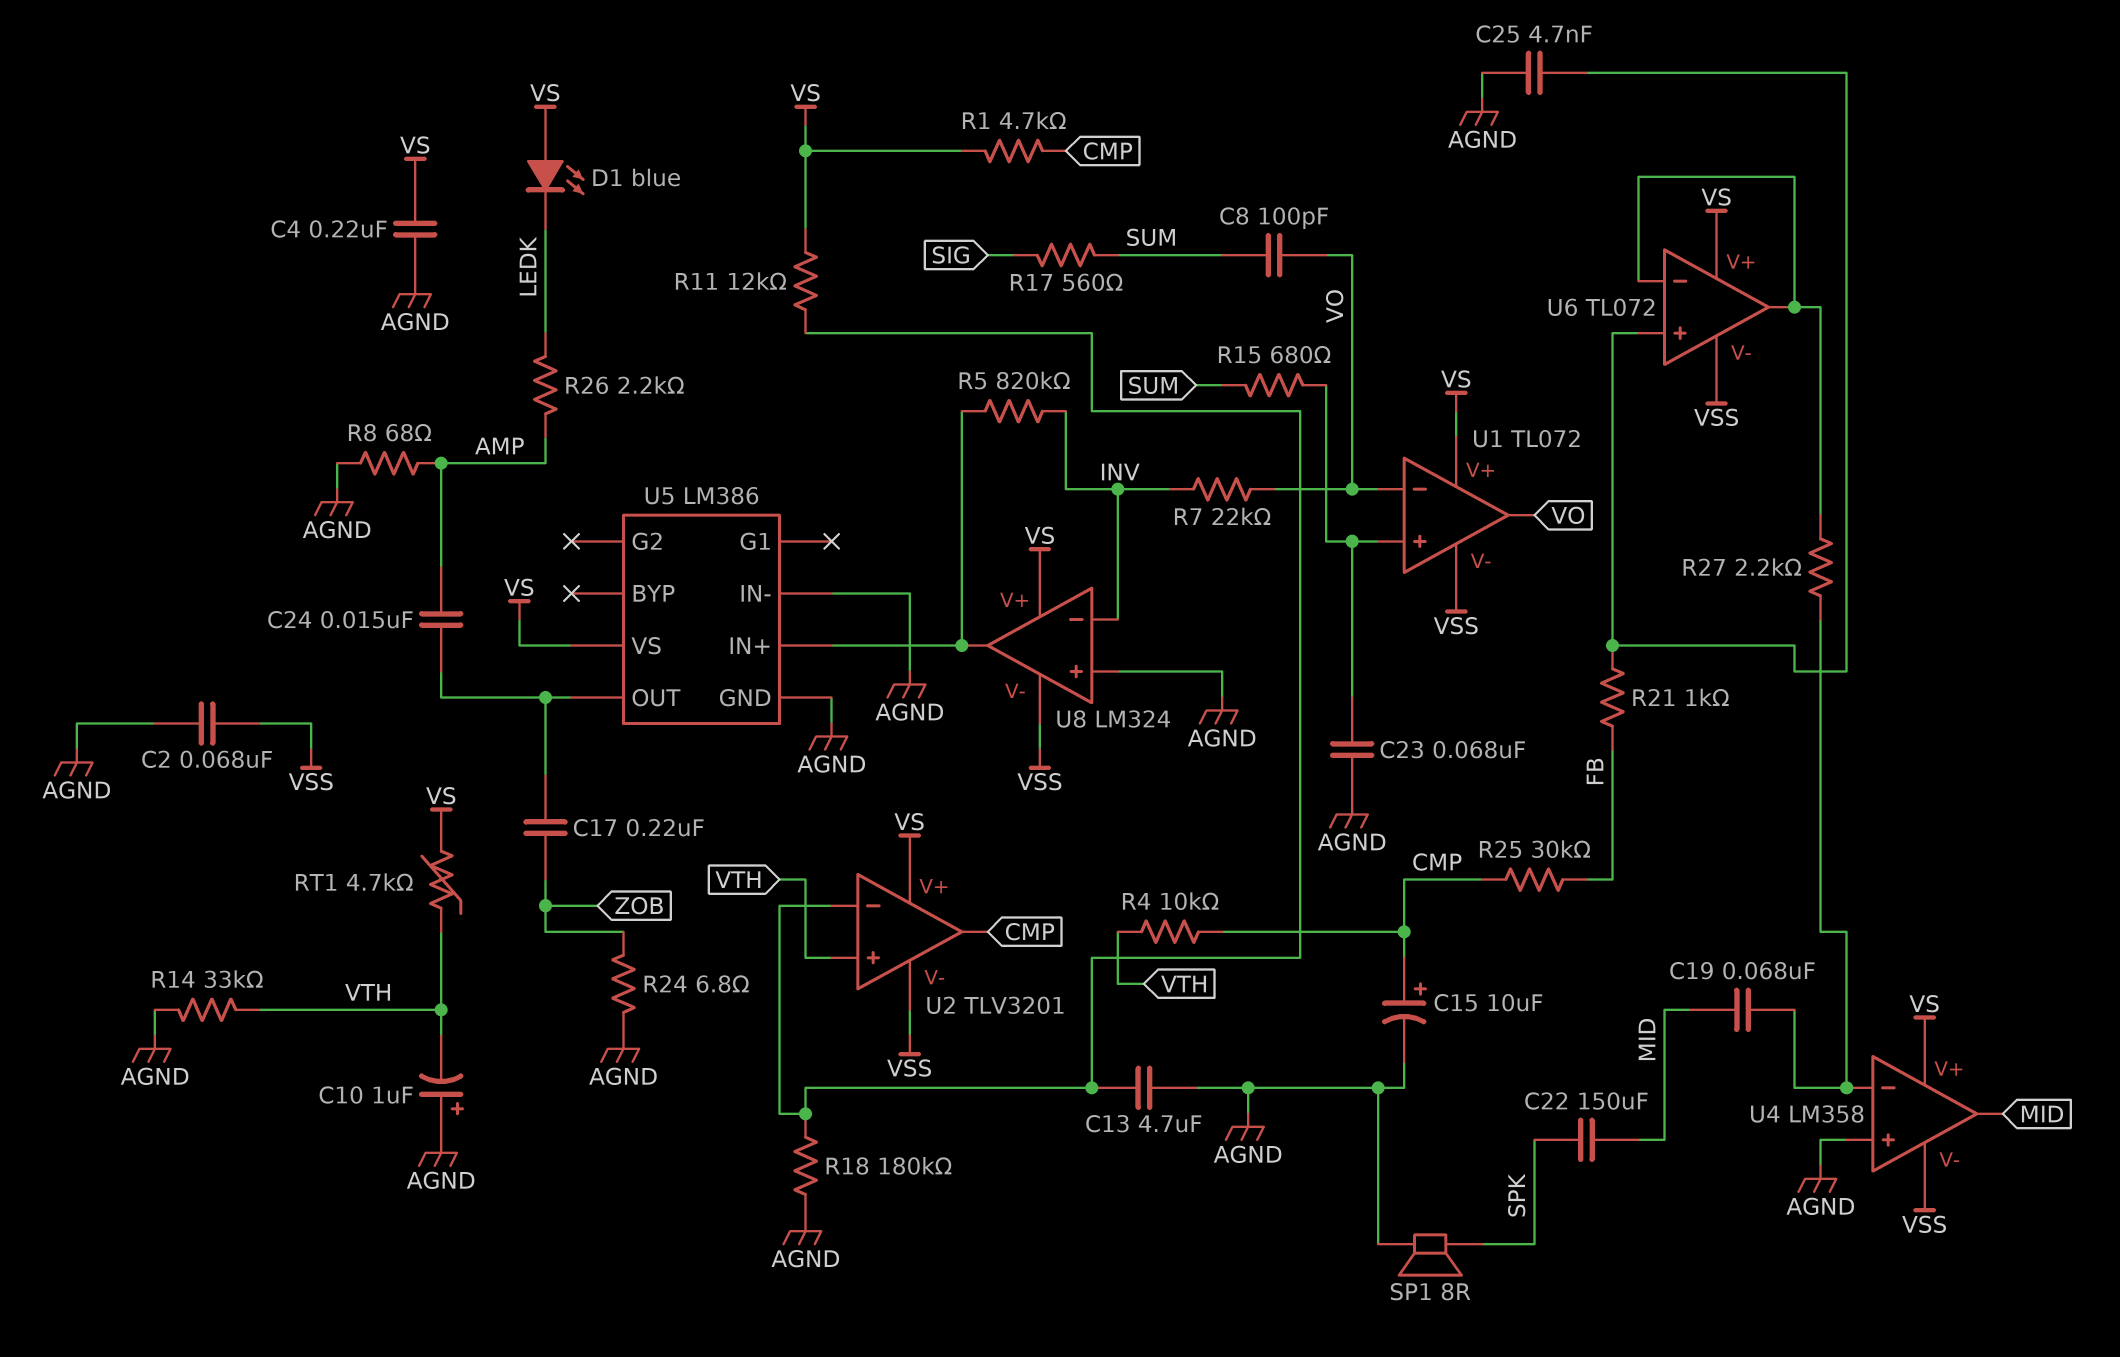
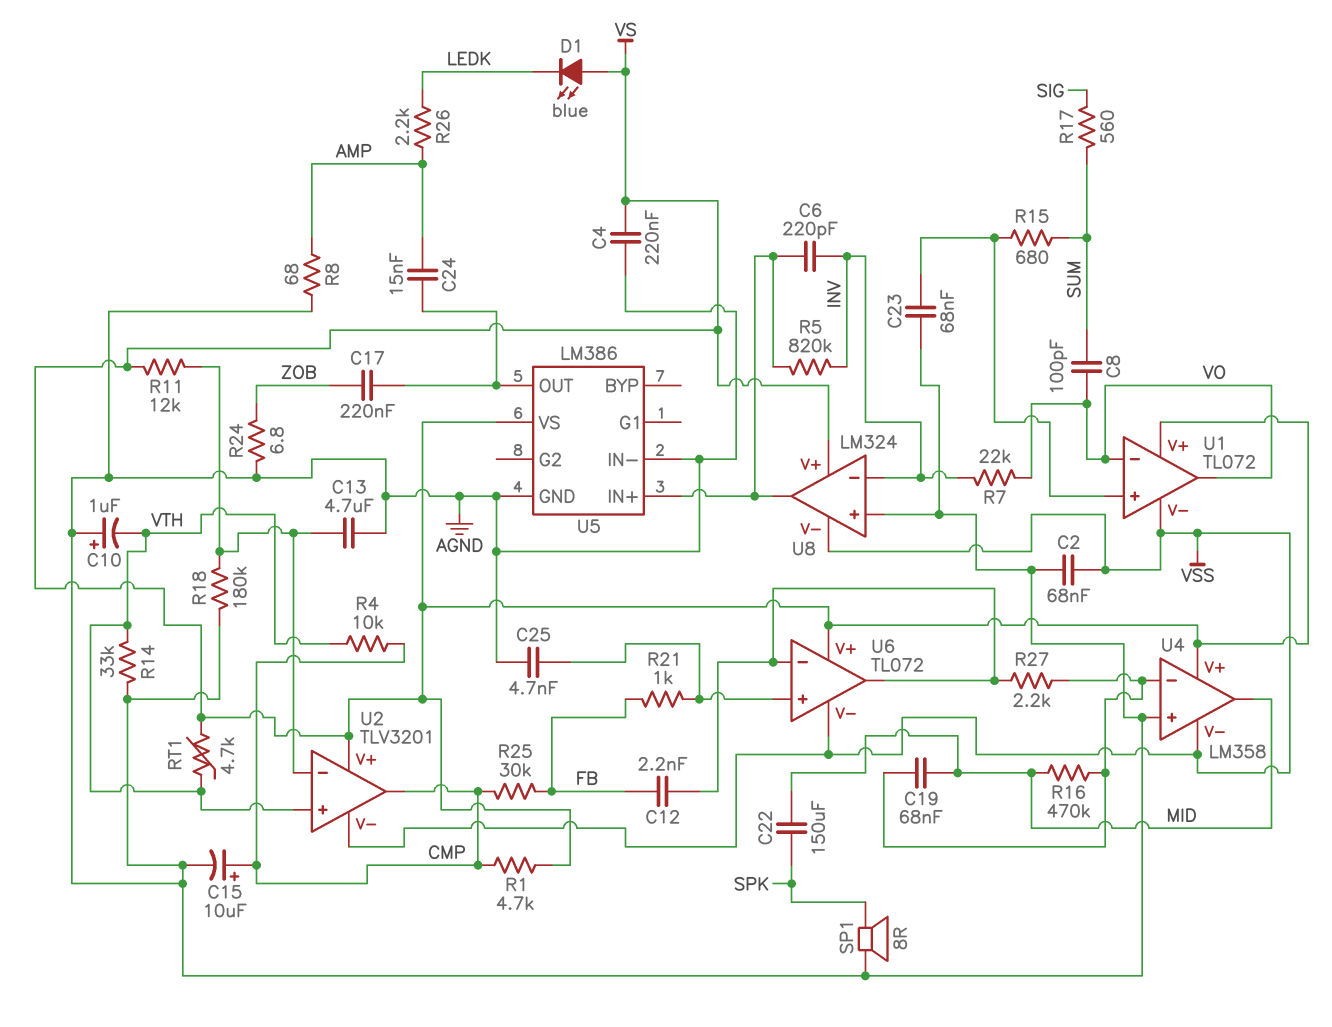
C6: none -> 220pF (INV, U5/IN+)
C12: none -> 2.2nF (FB, U6/in-)
R16: none -> 470k (MID, U4/in-)

